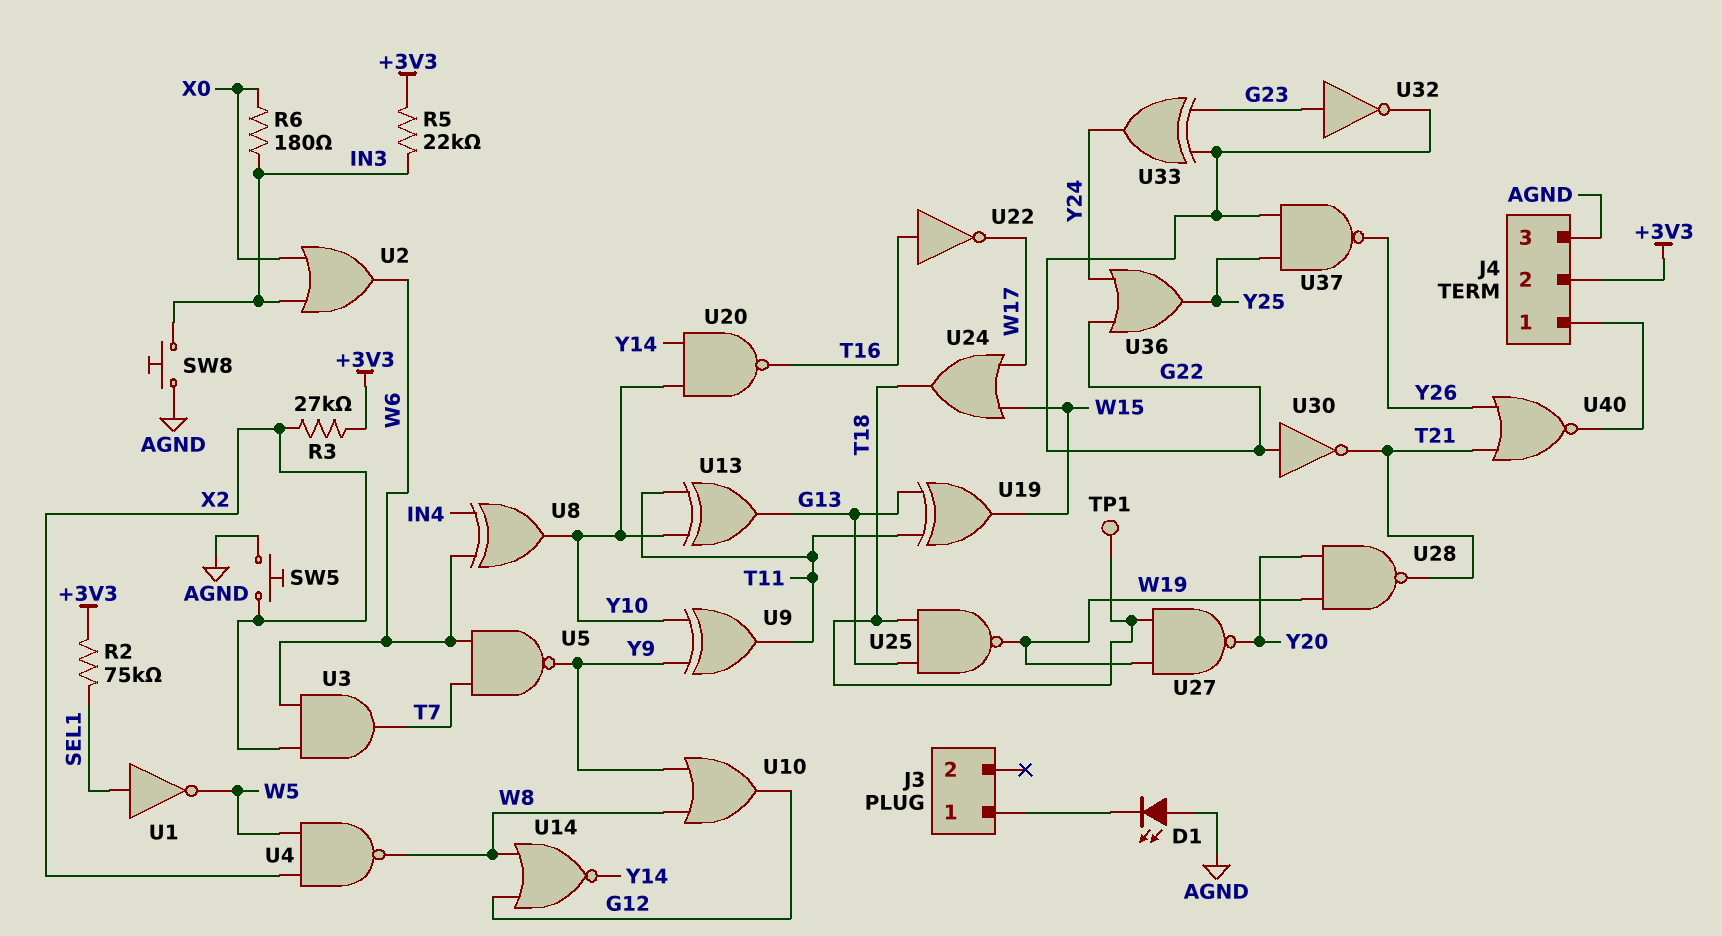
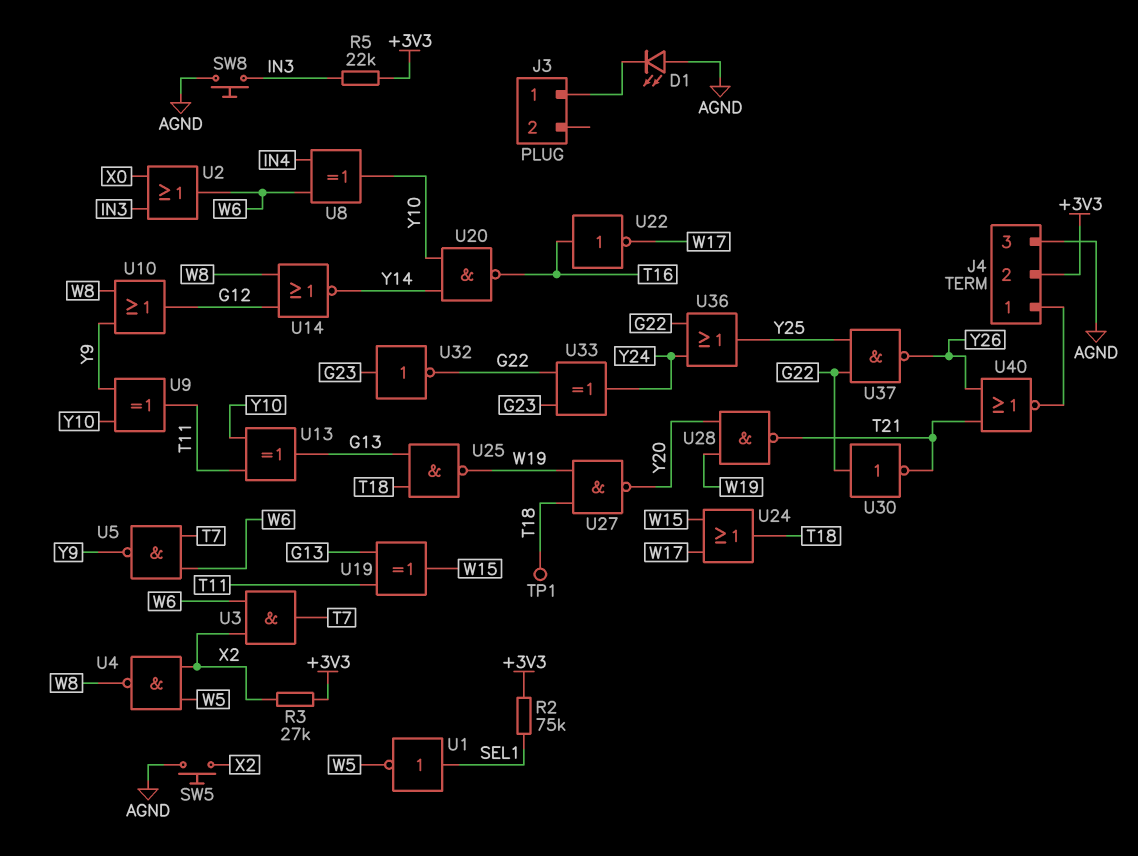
R6: 180 (IN3, X0) -> none

